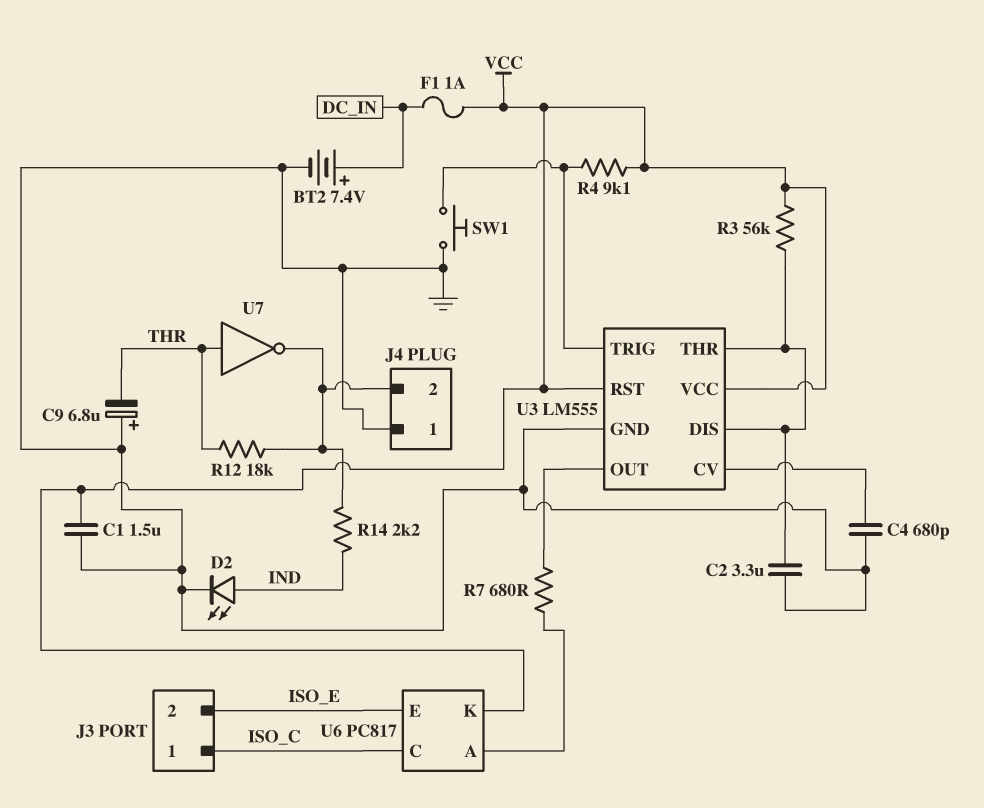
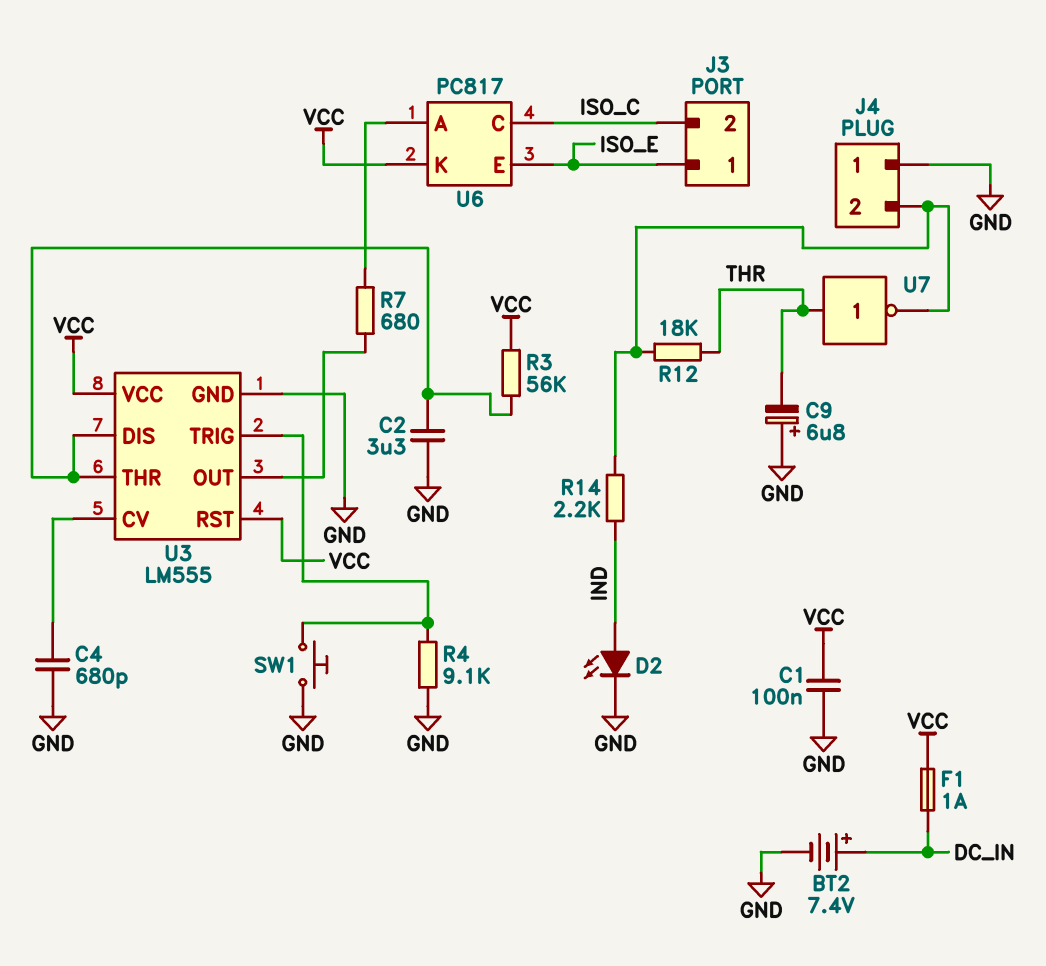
C1: 1.5uF (GND, VCC) -> 100nF (GND, VCC)
J3 pin 1: ISO_C -> ISO_E
J3 pin 2: ISO_E -> ISO_C
R4: 9.1k (U3/TRIG, VCC) -> 9.1k (GND, U3/TRIG)

